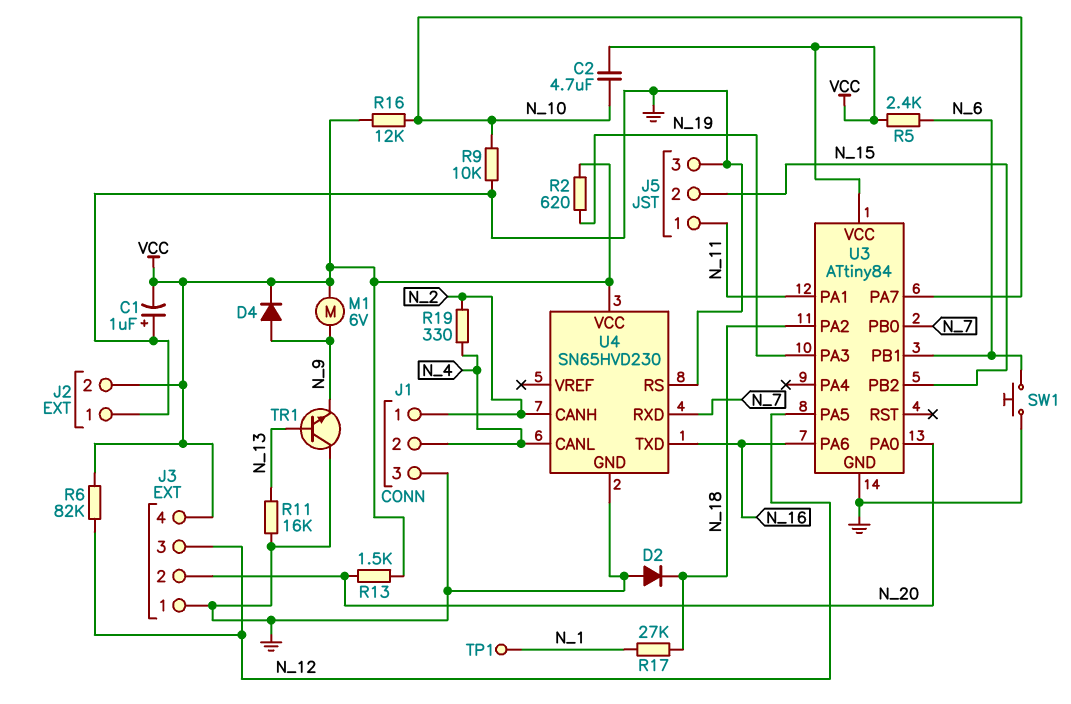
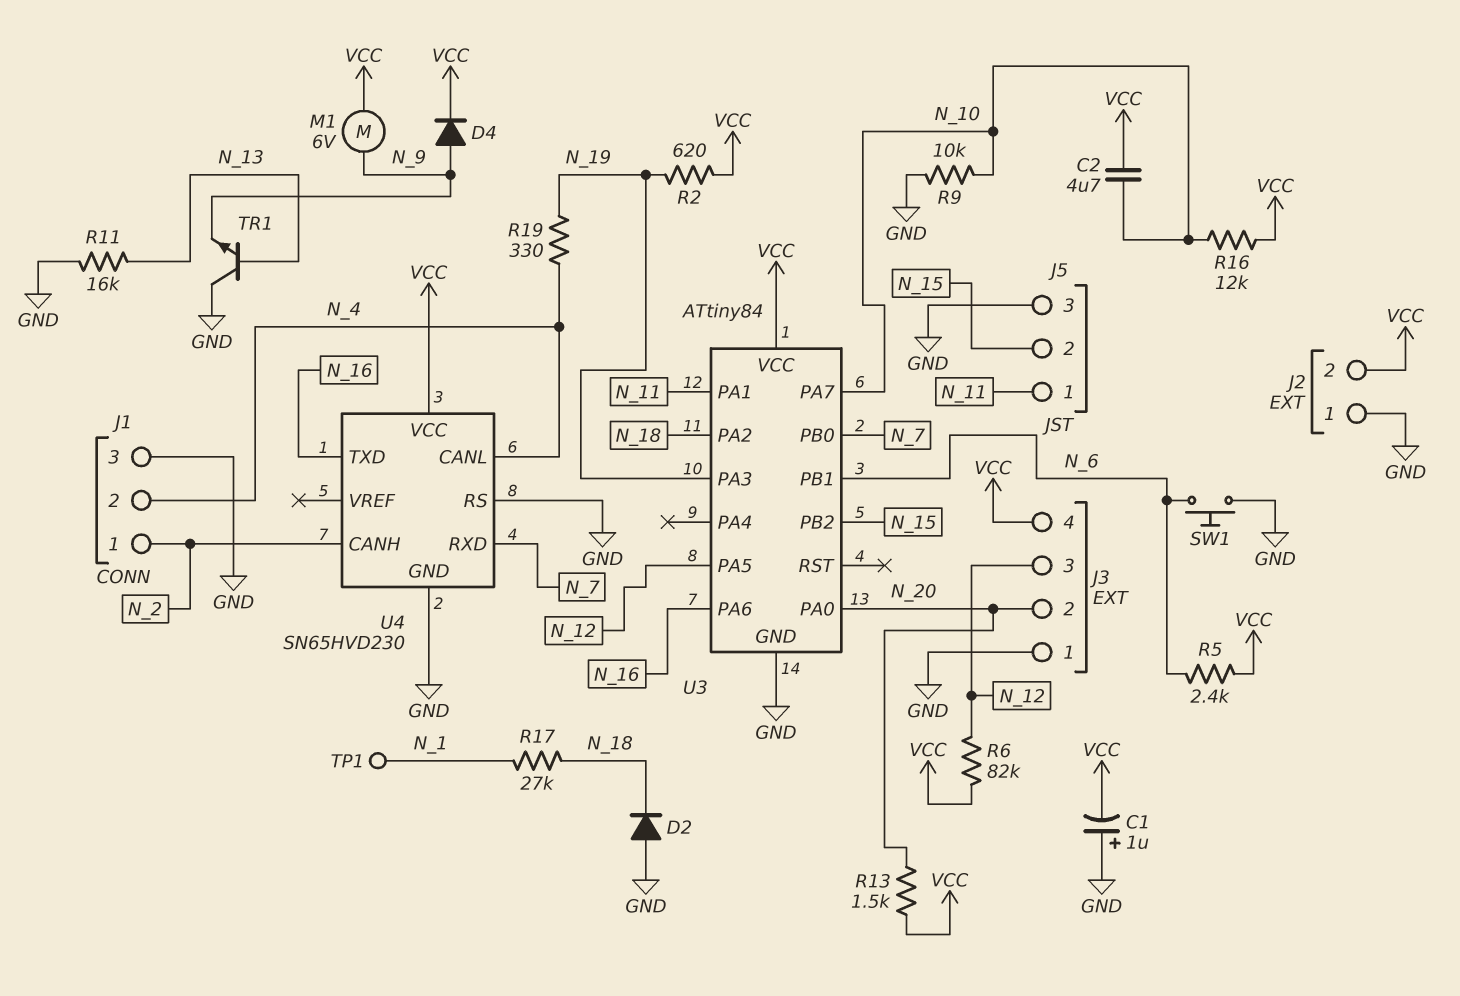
R19: 330 (N_2, N_4) -> 330 (N_4, N_19)

